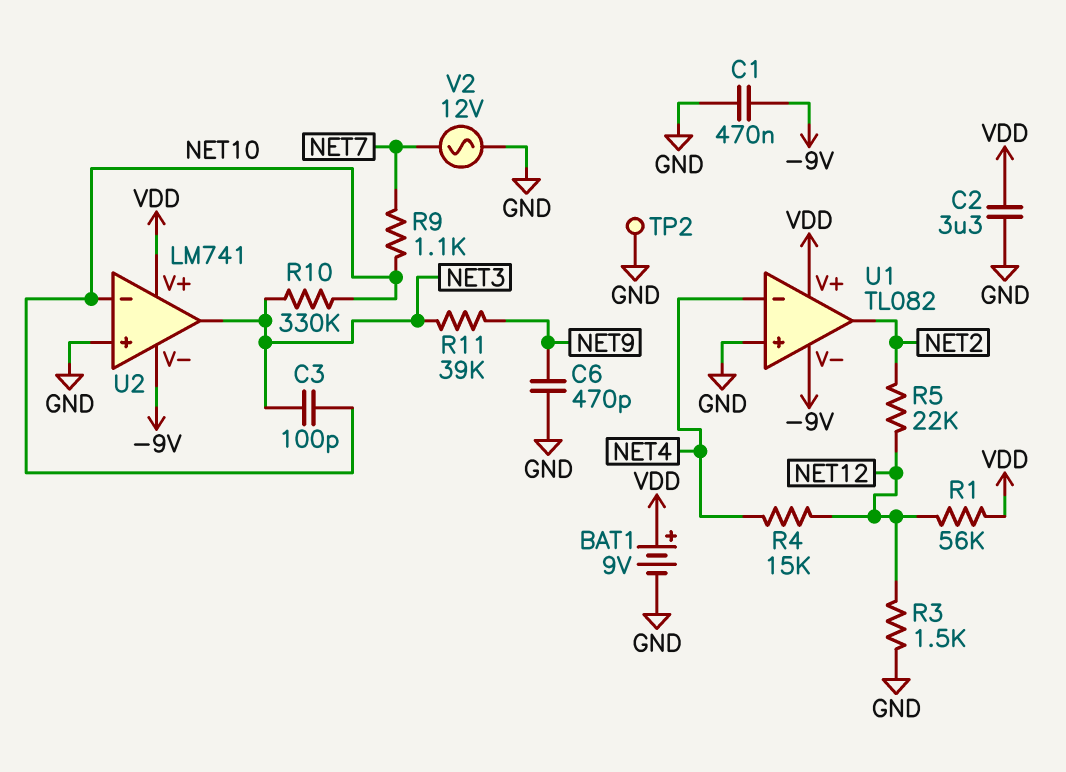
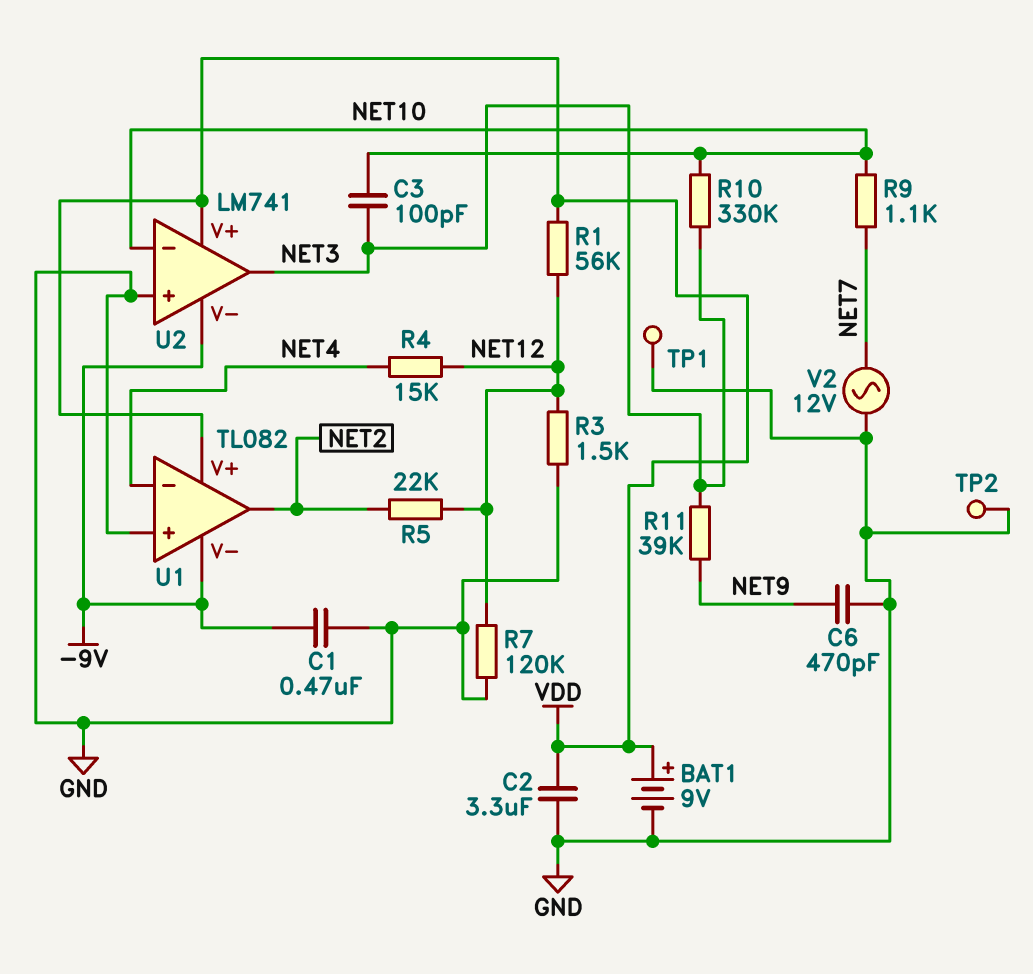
R7: none -> 120k (GND, NET12)
TP1: none -> test point (GND)

